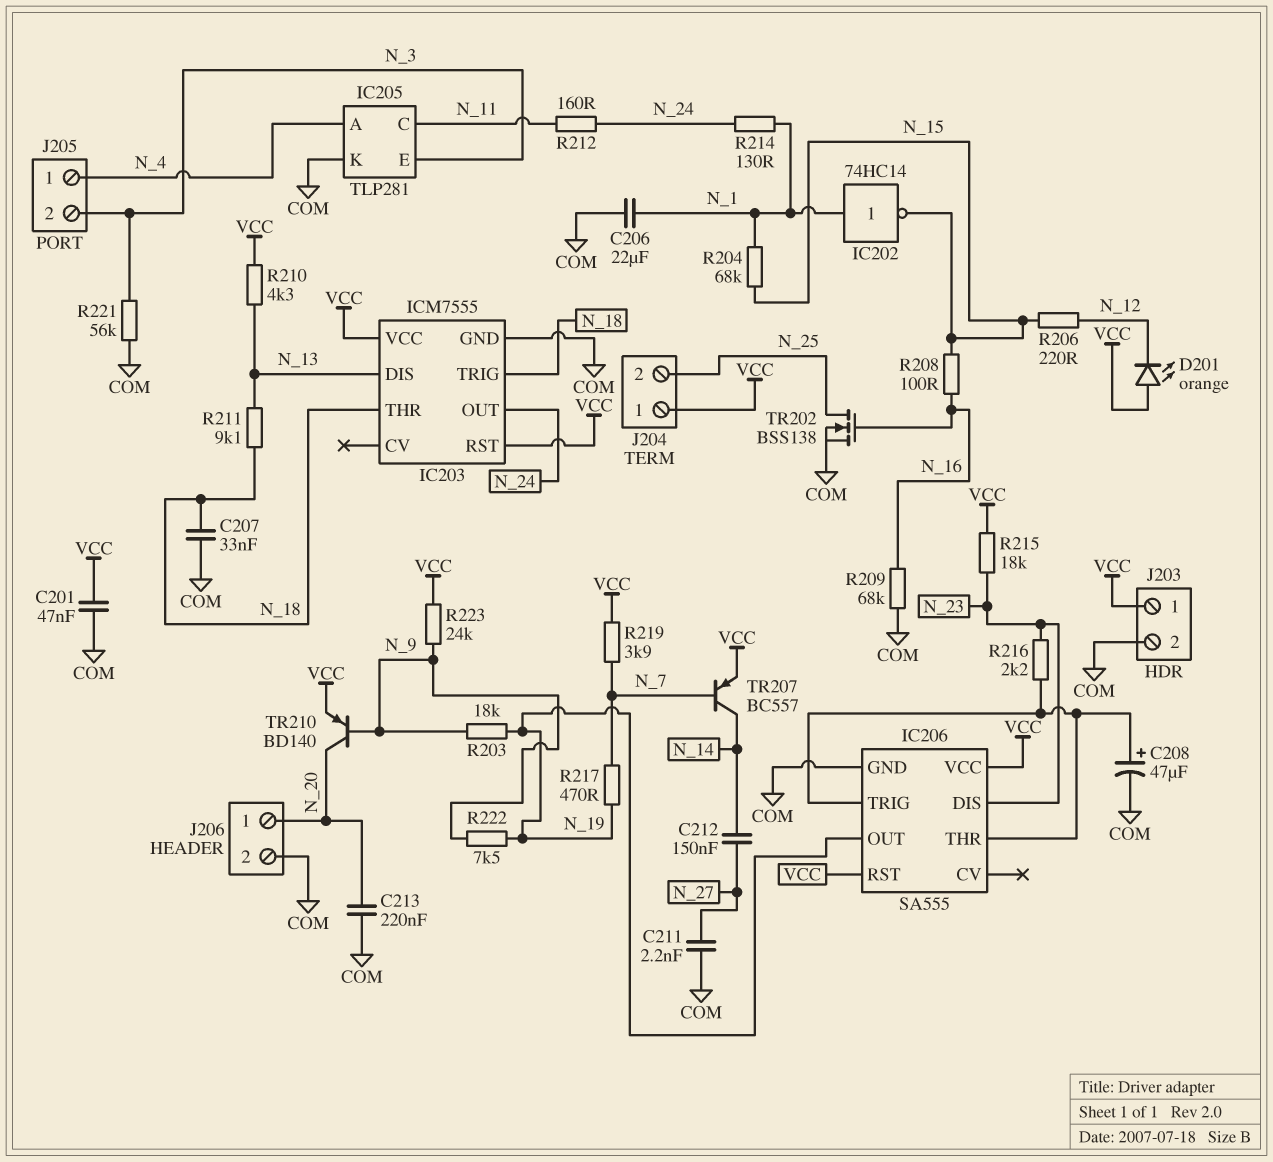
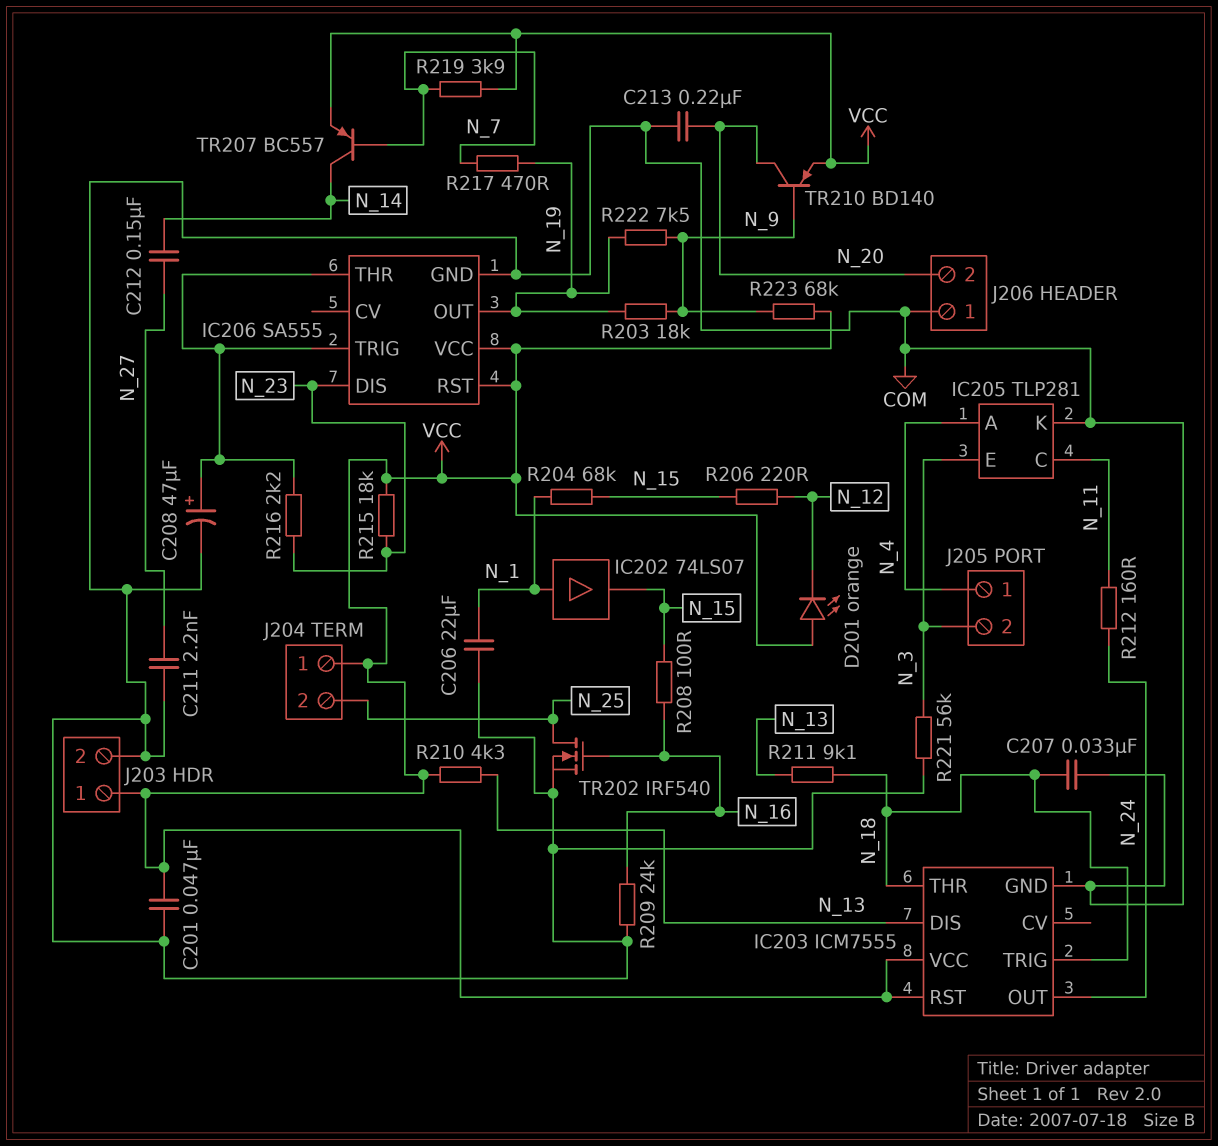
IC202: NOT 74HC14 (in N_1, out N_15) -> buffer 74LS07 (in N_1, out N_15)
J206 pin 1: N_20 -> COM
J206 pin 2: COM -> N_20
R209: 68k (COM, N_16) -> 24k (COM, N_16)
R214: 130 (N_1, N_24) -> none
R223: 24k (N_9, VCC) -> 68k (N_9, VCC)
TR202: NMOS BSS138 (G N_16, D N_25, S COM) -> NMOS IRF540 (G N_16, D N_25, S COM)

